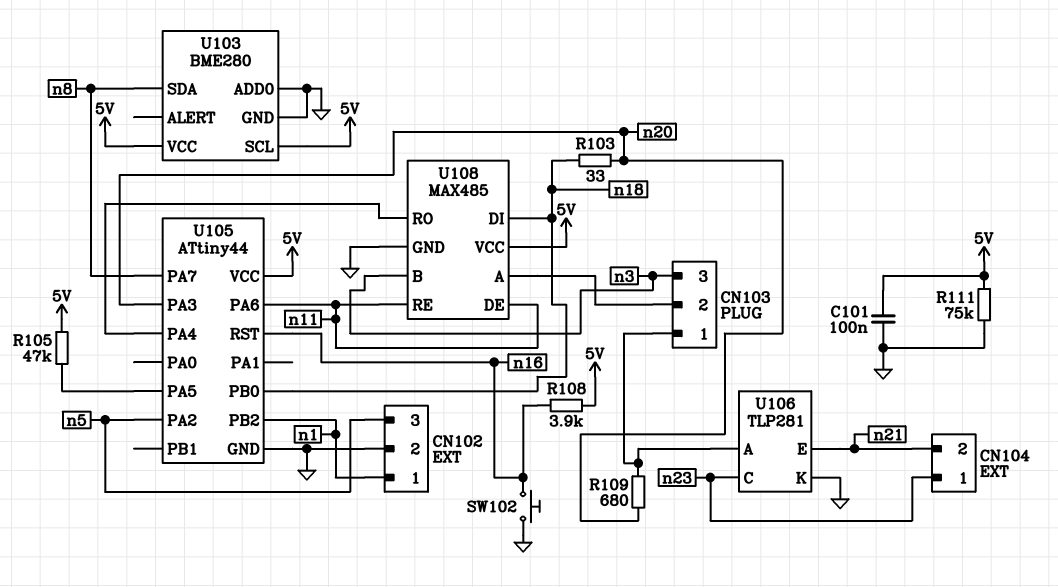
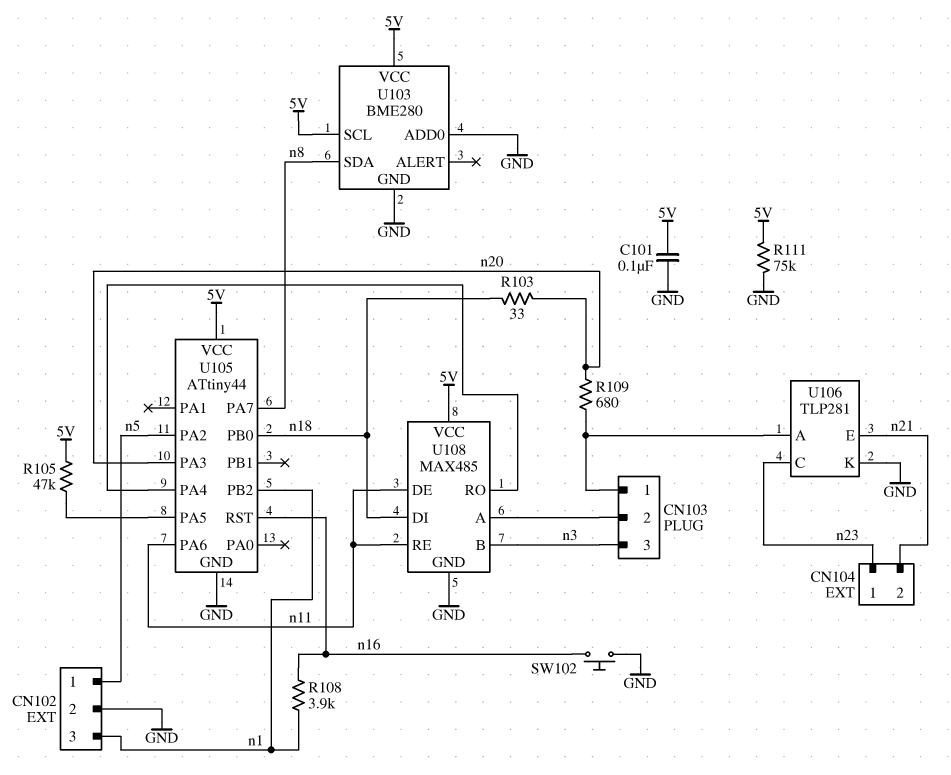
CN102 pin 1: n1 -> n5
CN102 pin 3: n5 -> n1
R108: 3.9k (5V, n16) -> 3.9k (n1, n16)

